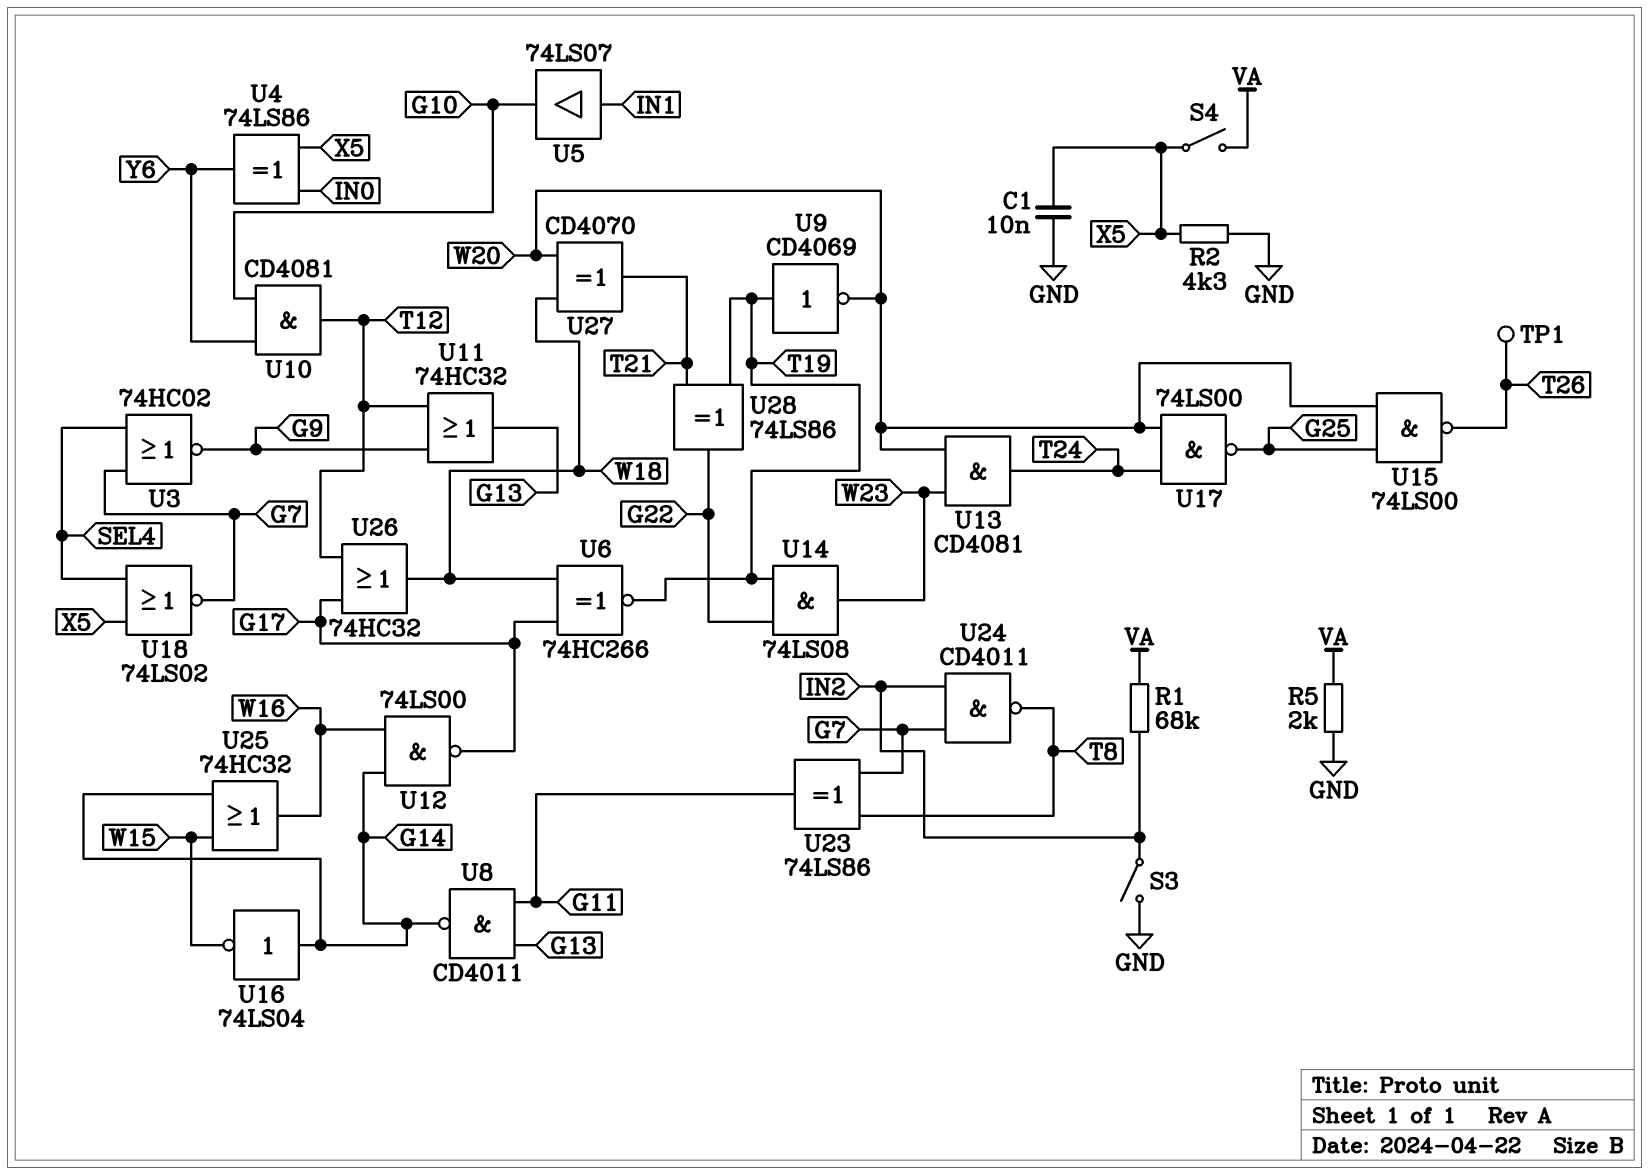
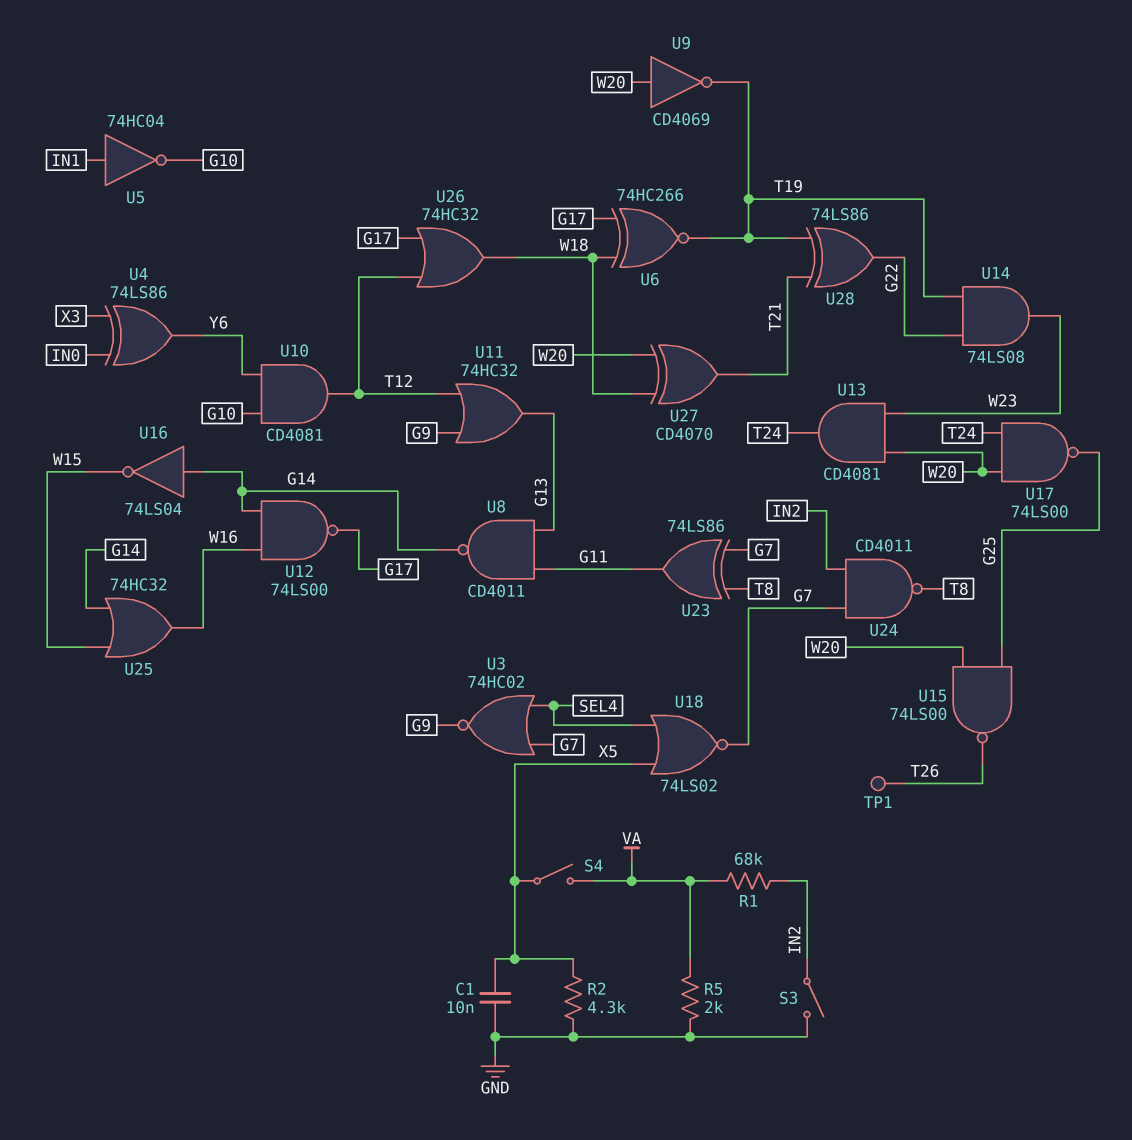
U4: XOR 74LS86 (in IN0, in X5, out Y6) -> XOR 74LS86 (in IN0, in X3, out Y6)
U5: buffer 74LS07 (in IN1, out G10) -> NOT 74HC04 (in IN1, out G10)
U9: NOT CD4069 (in T19, out W20) -> NOT CD4069 (in W20, out T19)

